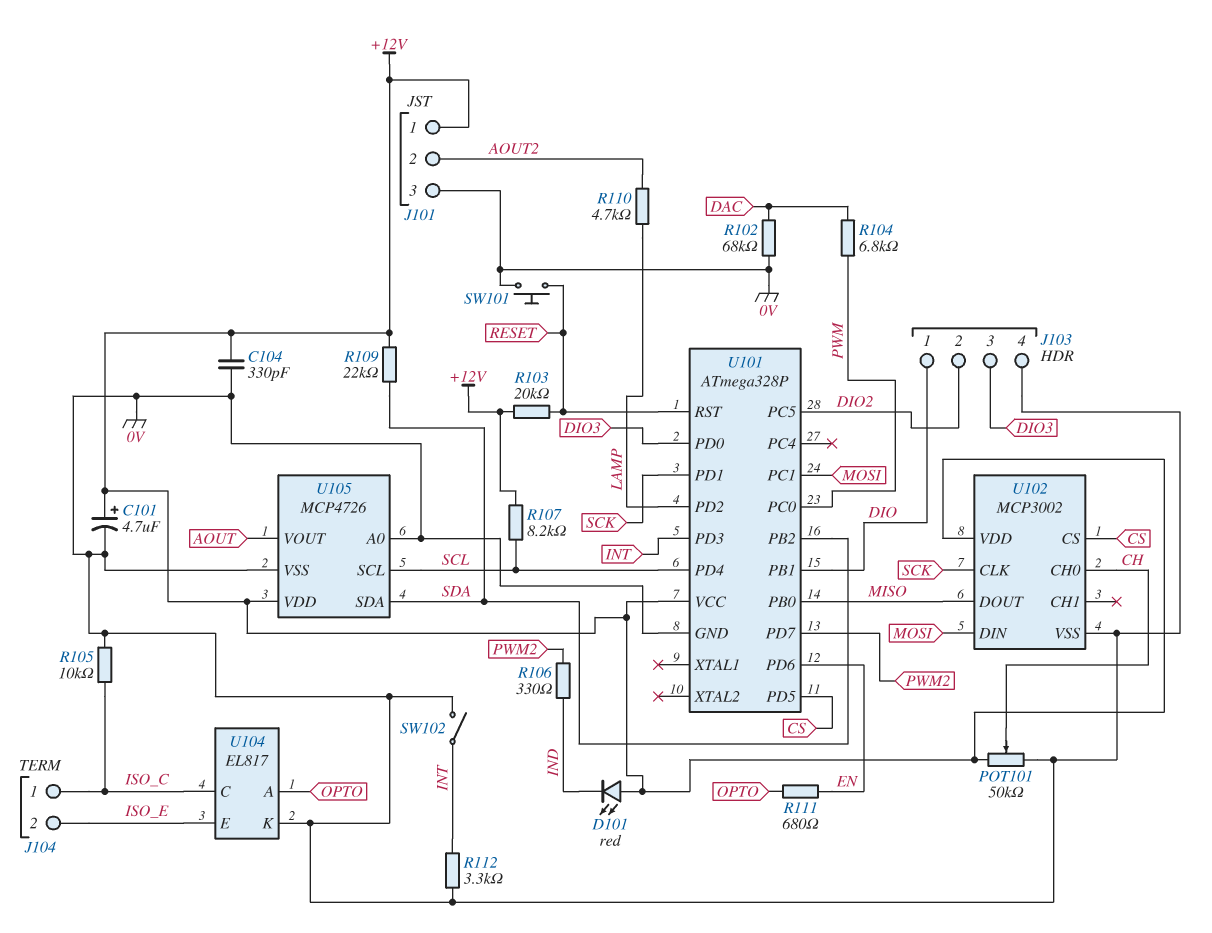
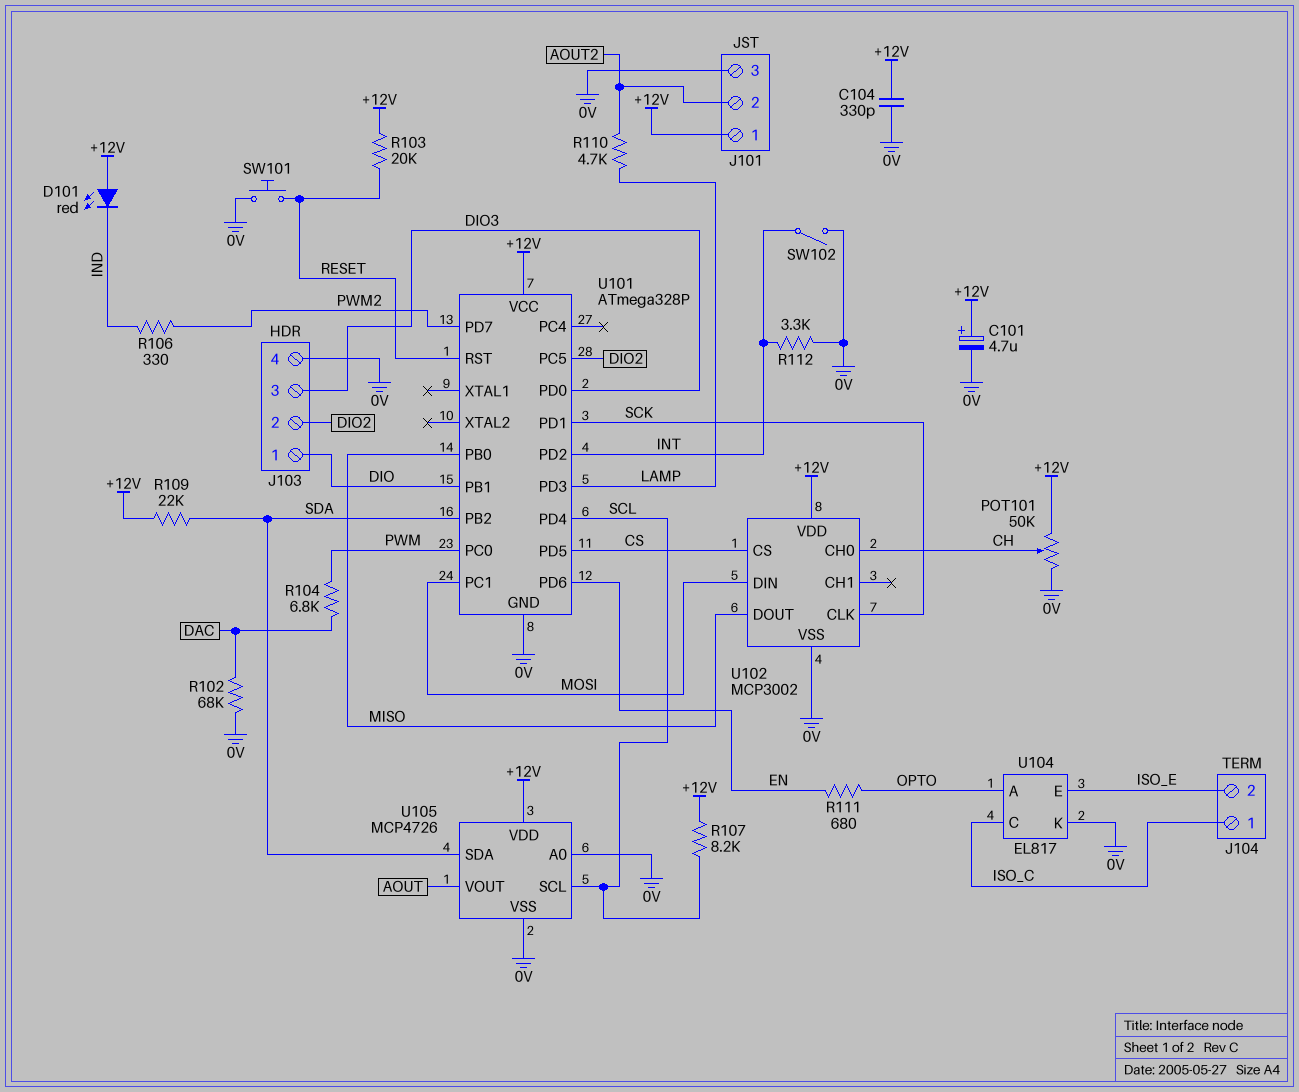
R105: 10k (0V, ISO_C) -> none
U101 pin PD2: LAMP -> INT
U101 pin PD3: INT -> LAMP

